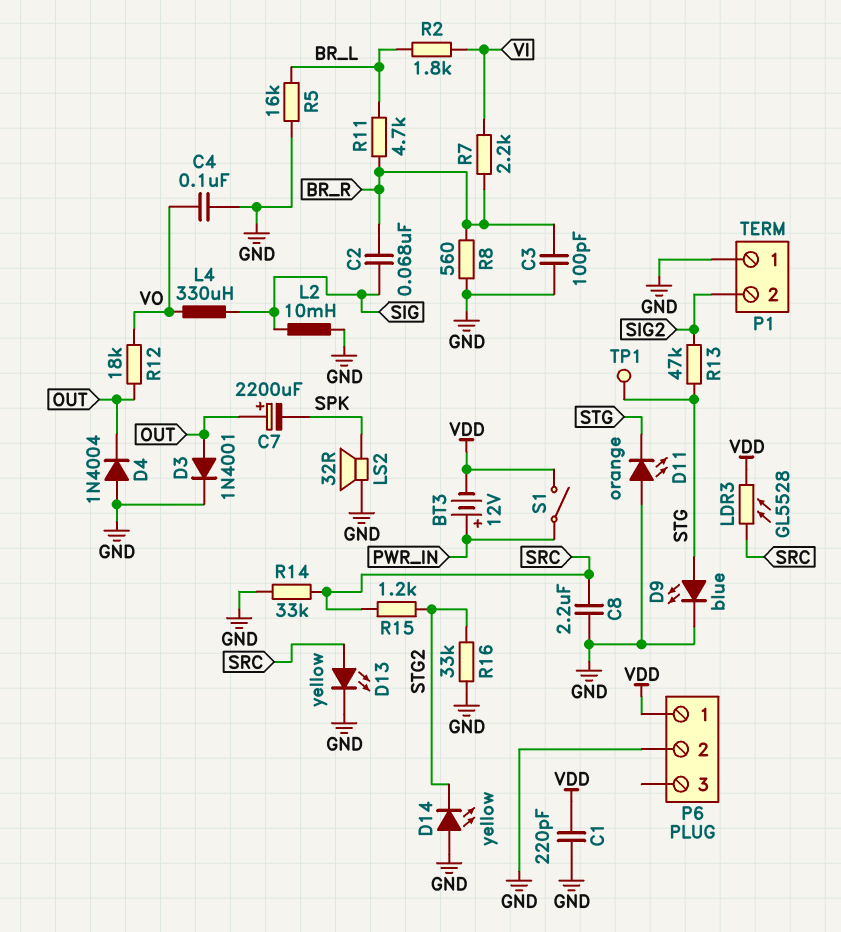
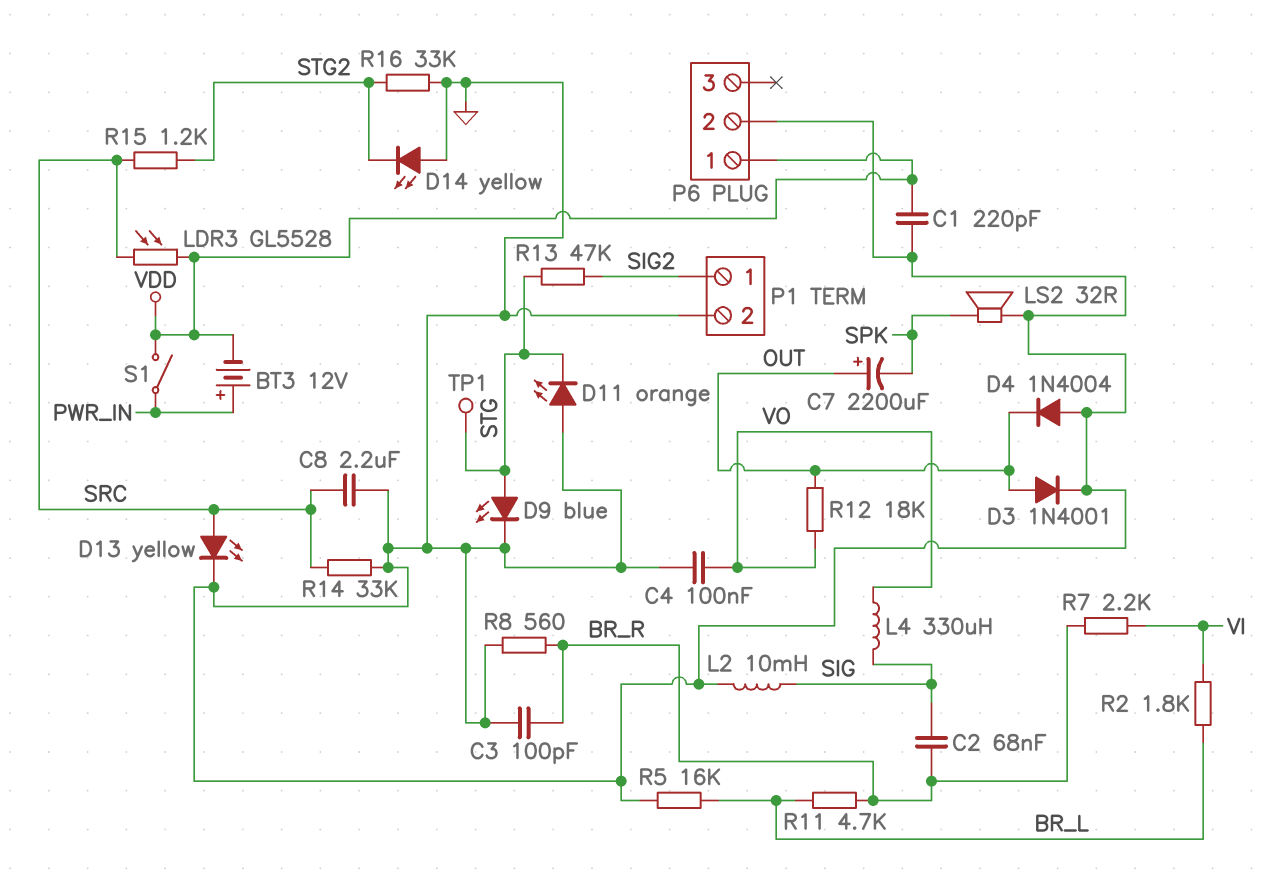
P1 pin 1: GND -> SIG2
P1 pin 2: SIG2 -> GND

